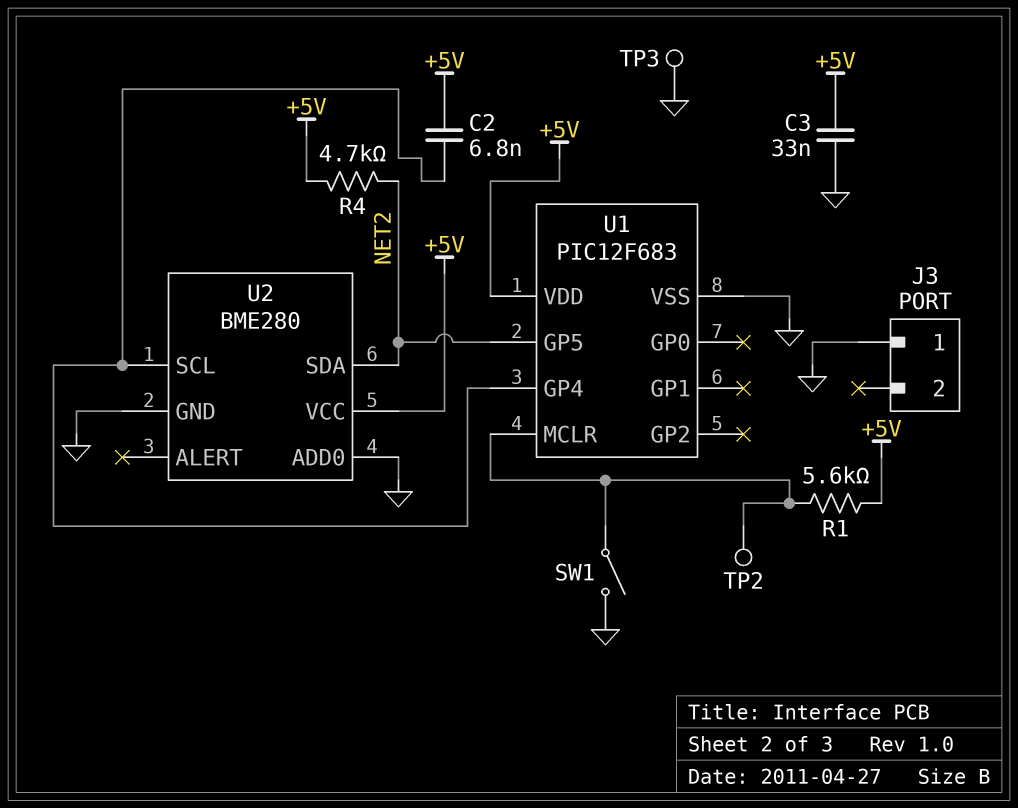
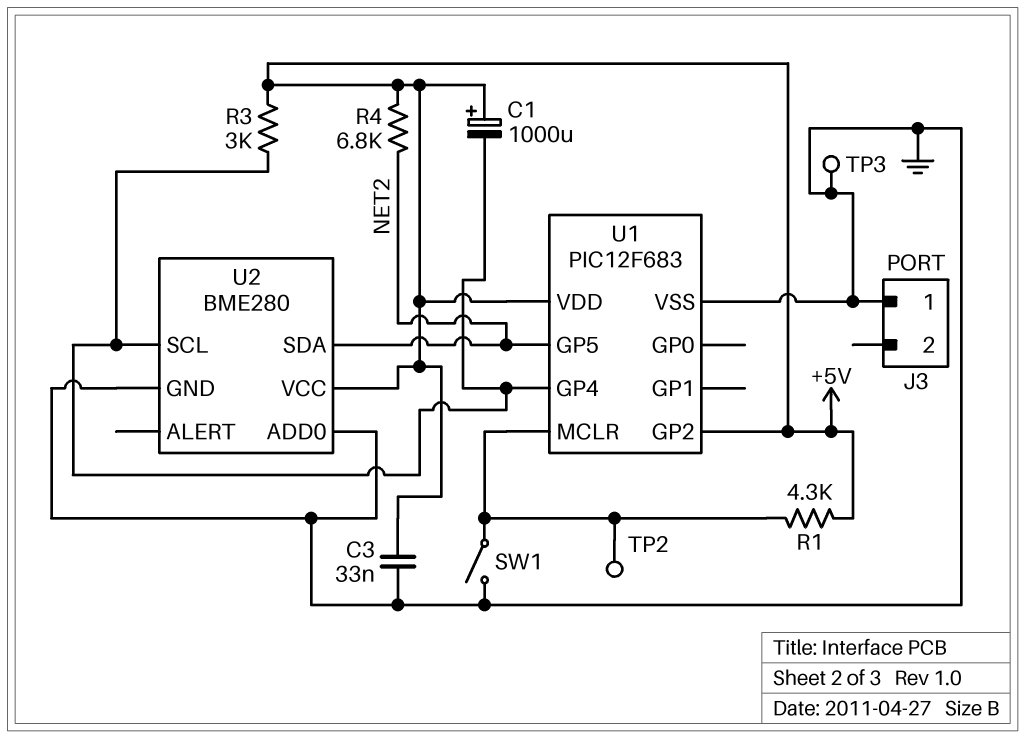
C1: none -> 1000uF (plus +5V, minus U1/GP4)
C2: 6.8nF (+5V, U1/GP4) -> none
R1: 5.6k (+5V, U1/MCLR) -> 4.3k (+5V, U1/MCLR)
R3: none -> 3k (+5V, U1/GP4)
R4: 4.7k (+5V, NET2) -> 6.8k (+5V, NET2)
U1 pin GP2: none -> +5V

